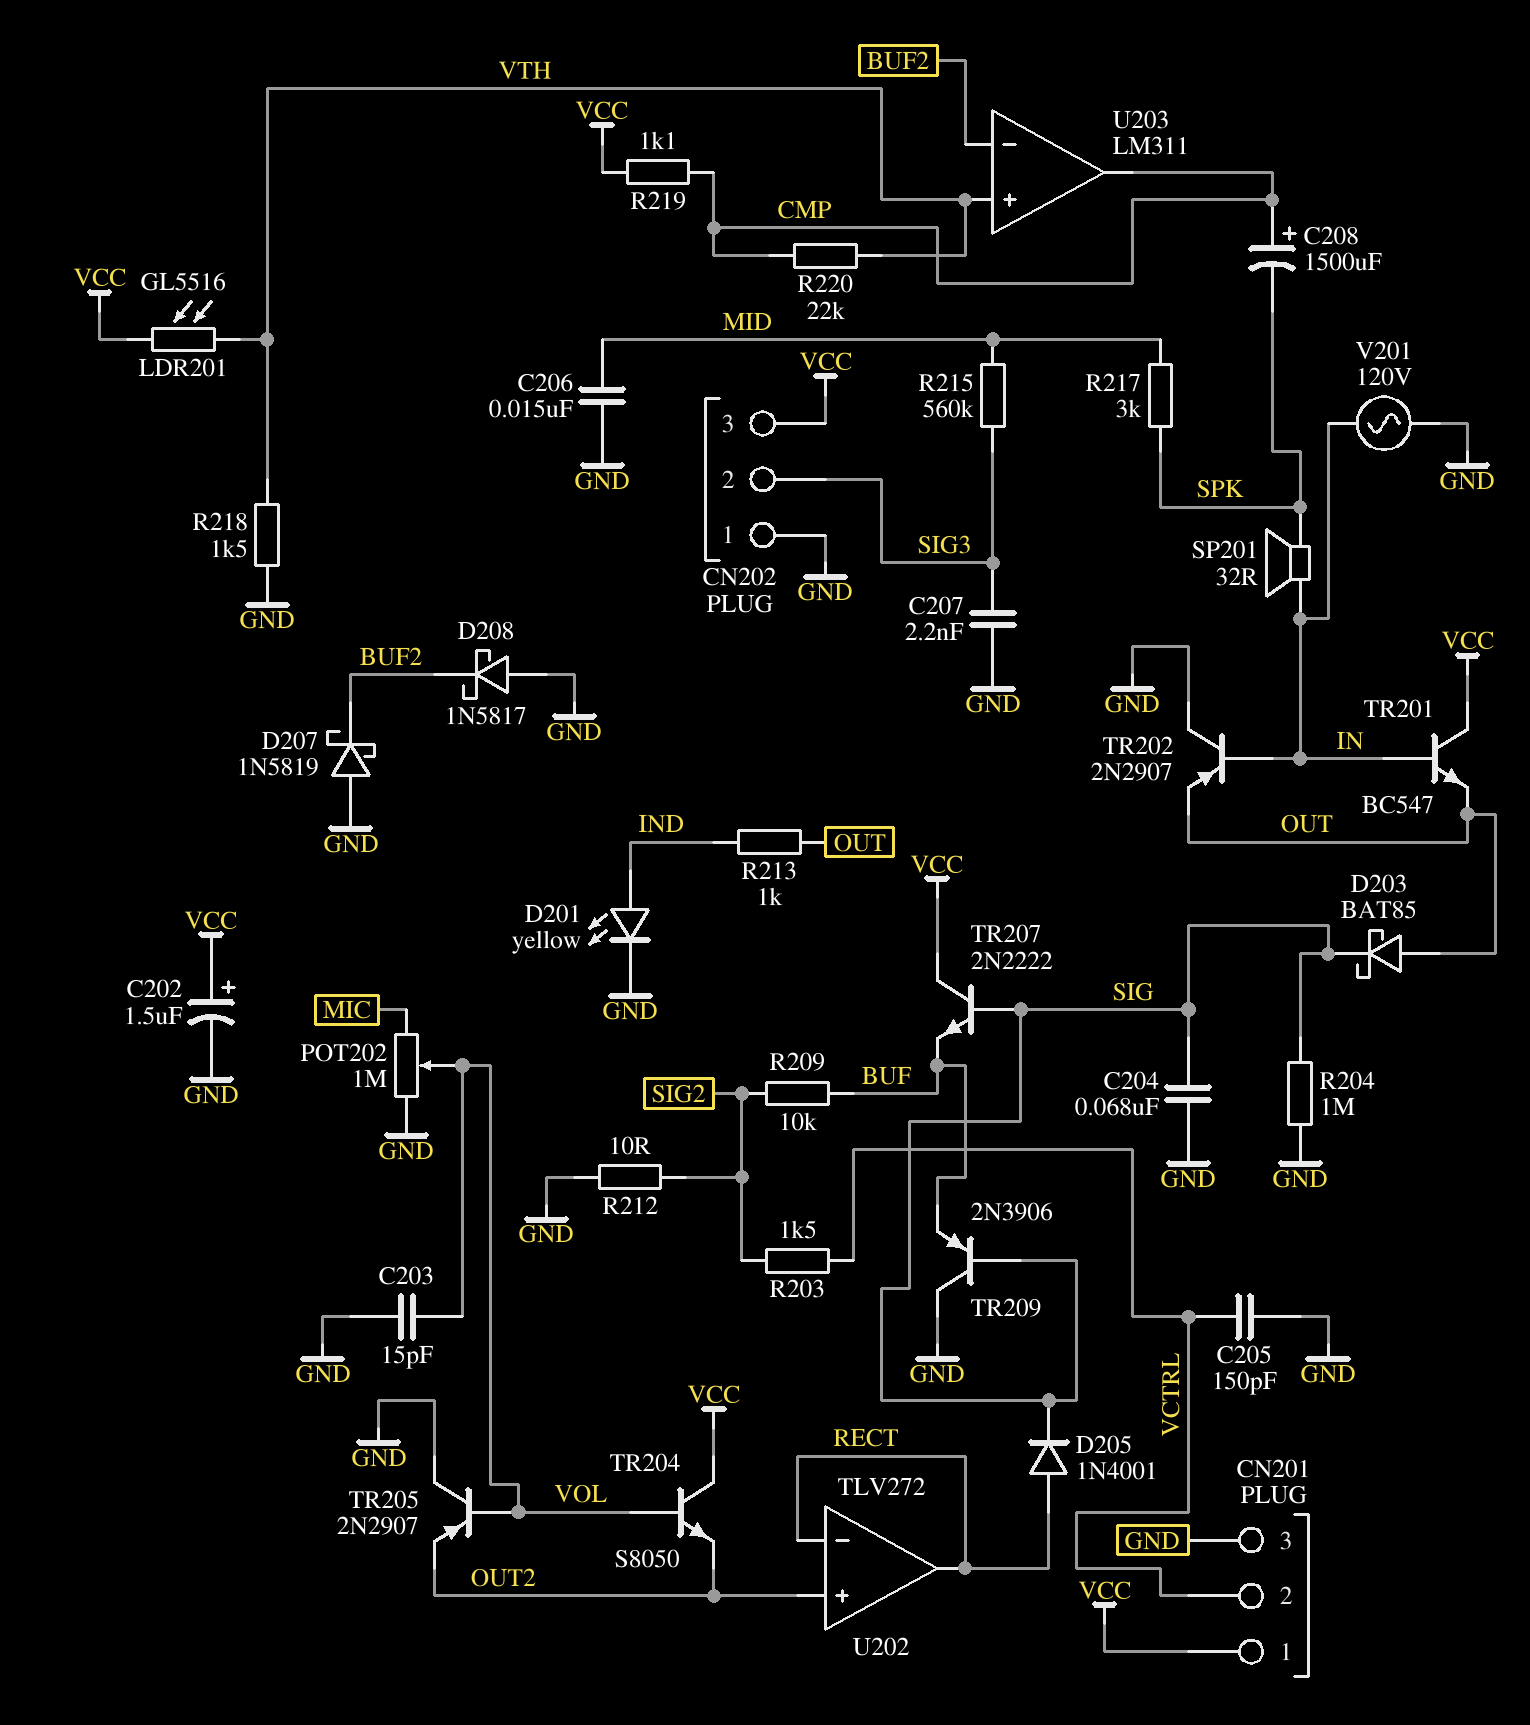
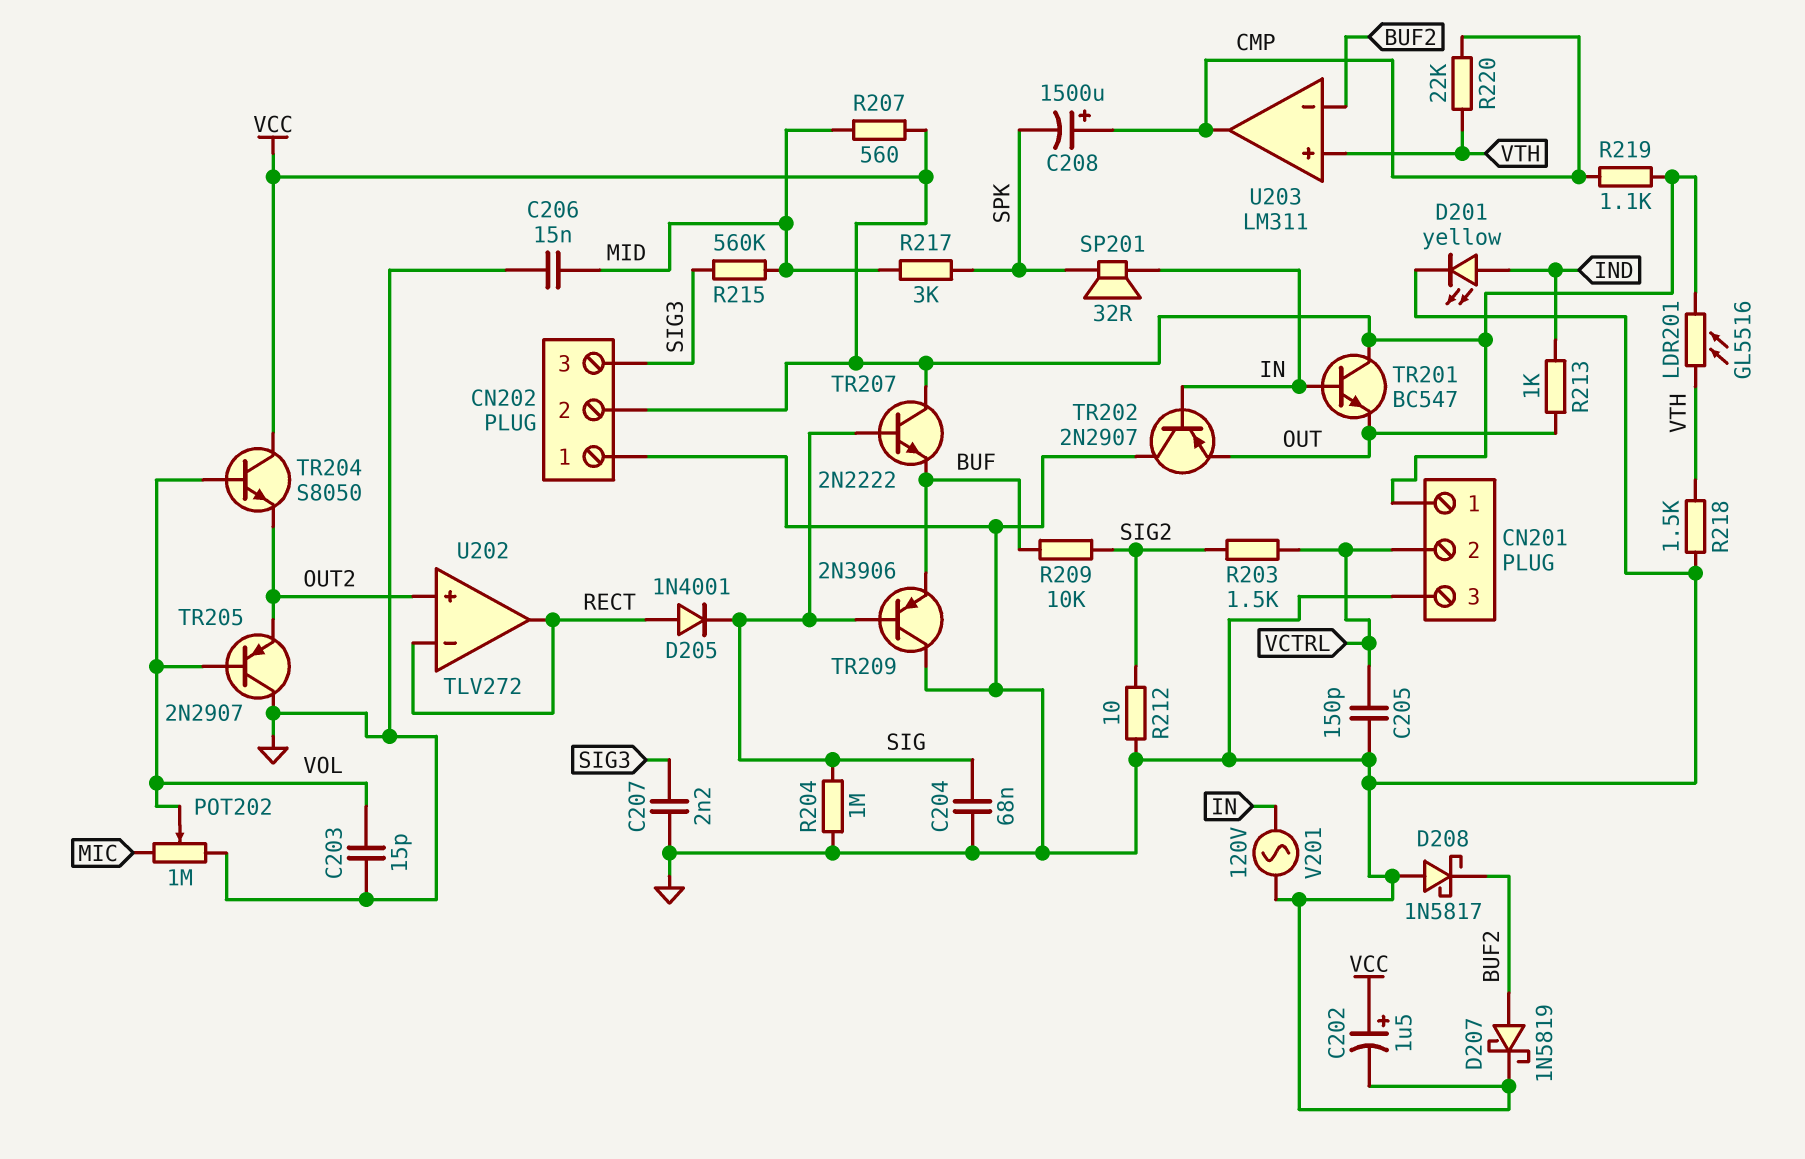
CN202 pin 2: SIG3 -> VCC
CN202 pin 3: VCC -> SIG3
D203: schottky BAT85 (A OUT, K SIG) -> none
D207: schottky 1N5819 (A GND, K BUF2) -> schottky 1N5819 (A BUF2, K GND)
R207: none -> 560 (MID, VCC)

